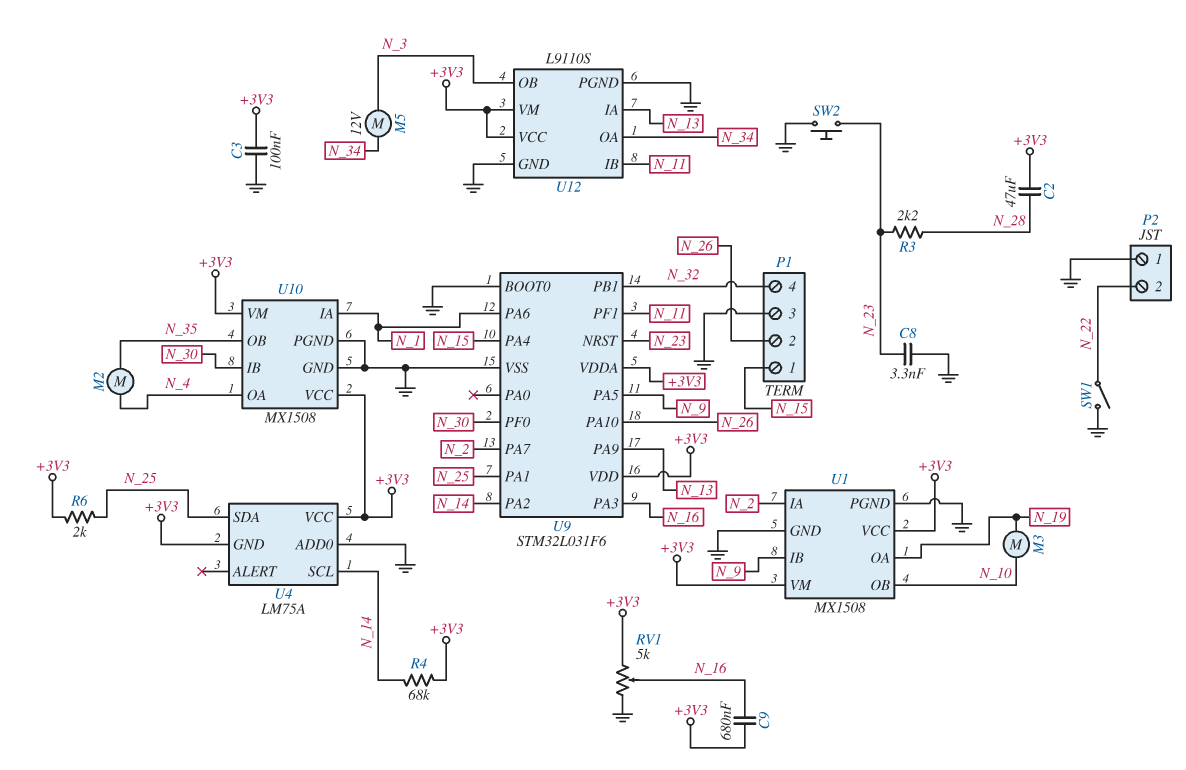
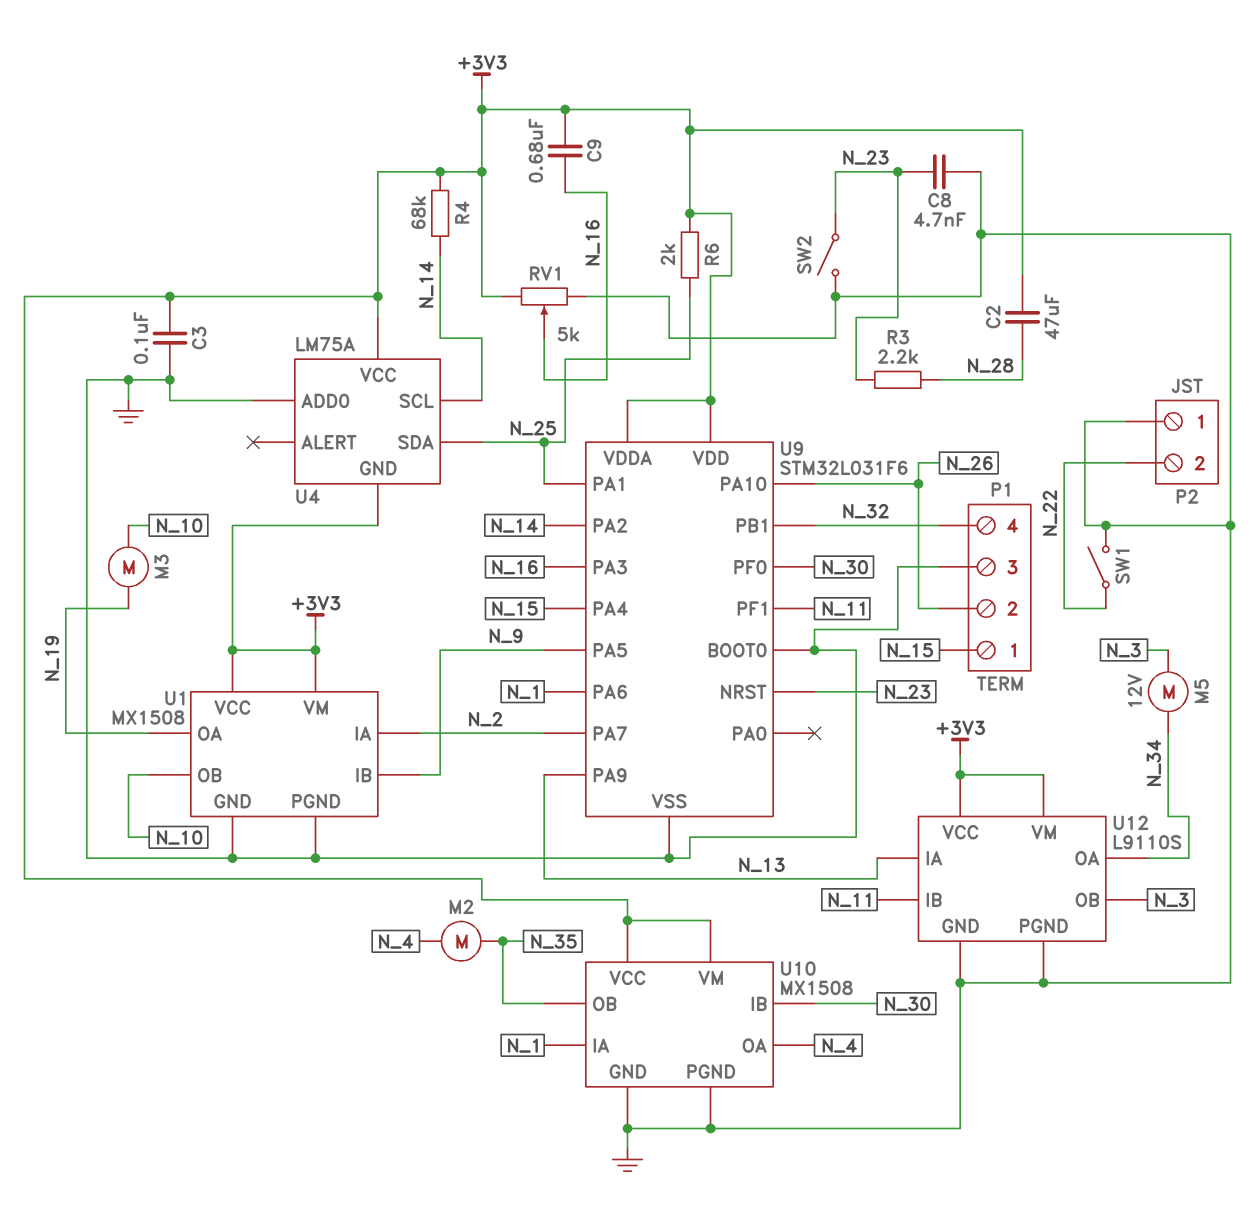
C8: 3.3nF (GND, N_23) -> 4.7nF (GND, N_23)
SW2: button (GND, N_23) -> switch (GND, N_23)

